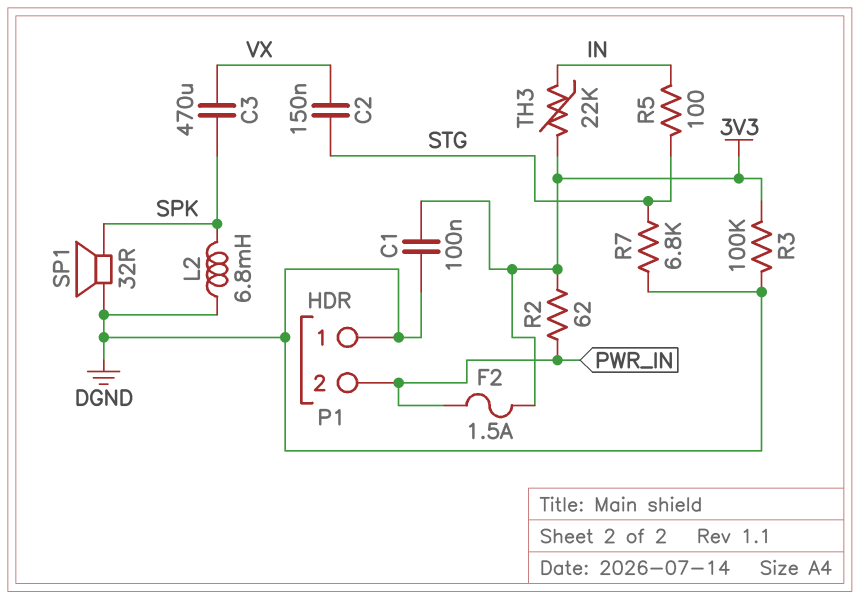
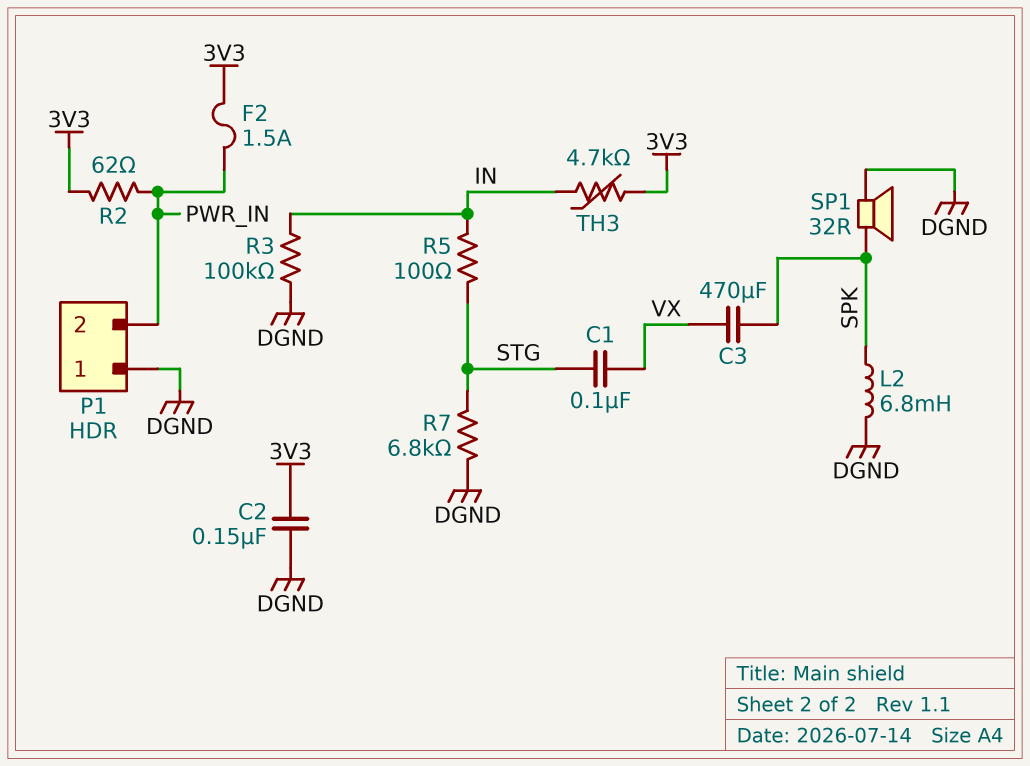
C1: 100nF (3V3, DGND) -> 100nF (STG, VX)
C2: 150nF (STG, VX) -> 150nF (3V3, DGND)
R3: 100k (3V3, DGND) -> 100k (DGND, IN)
TH3: 22k (3V3, IN) -> 4.7k (3V3, IN)

